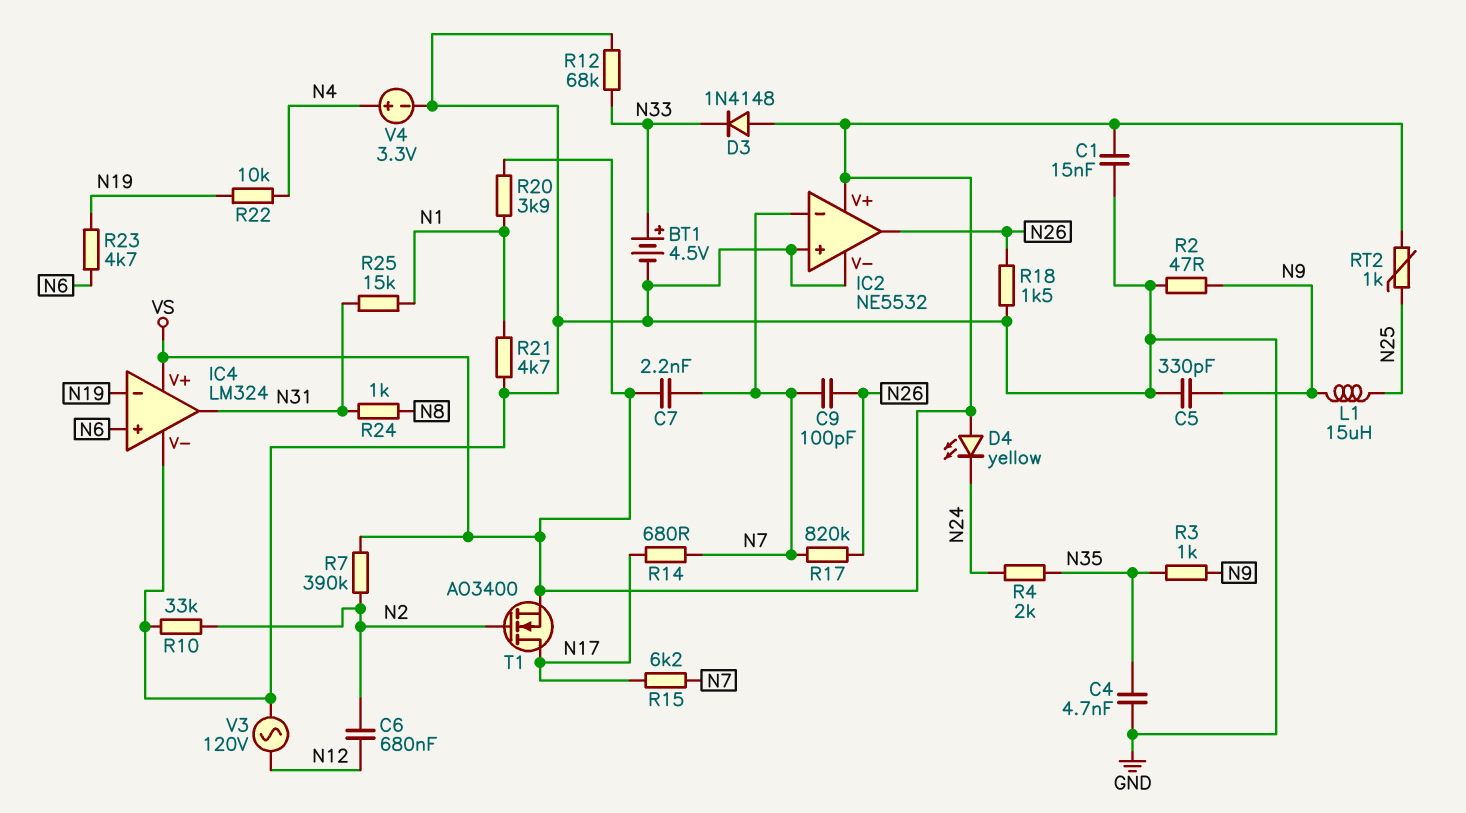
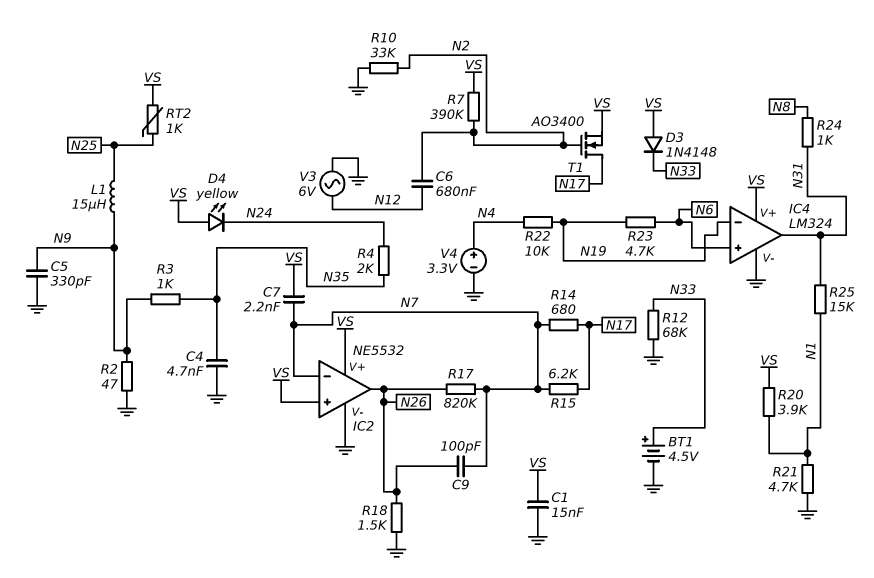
IC2 pin in+: GND -> VS
V3: AC 120V (GND, N12) -> AC 6V (GND, N12)

